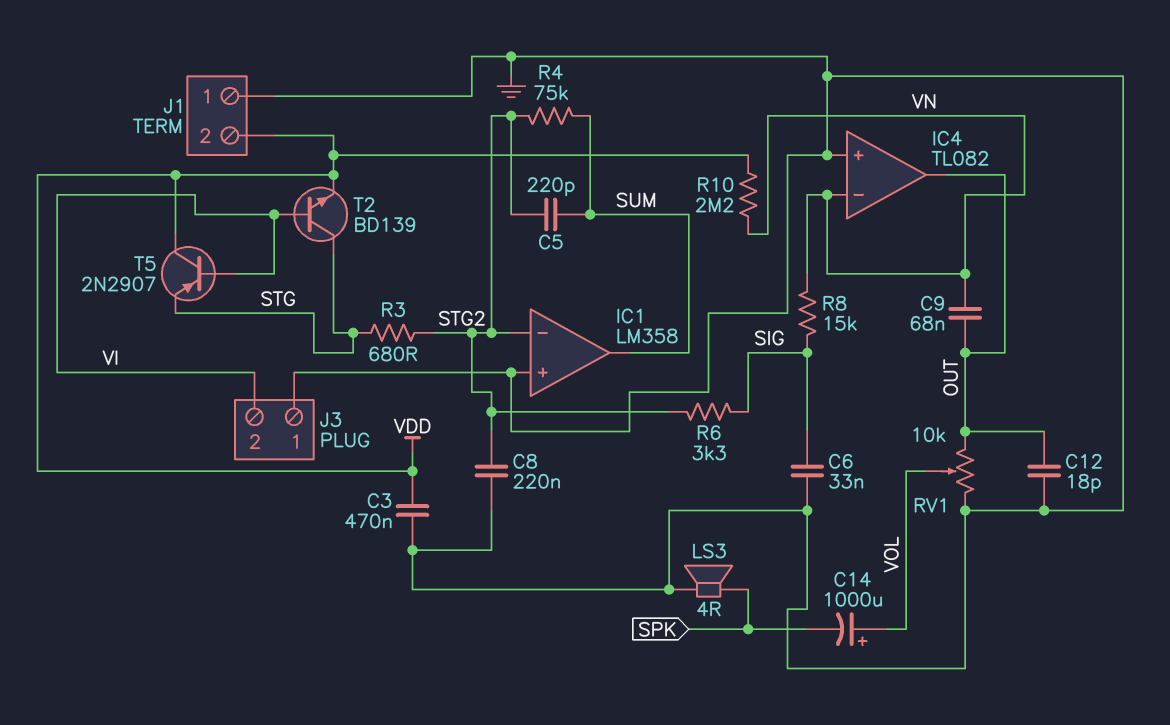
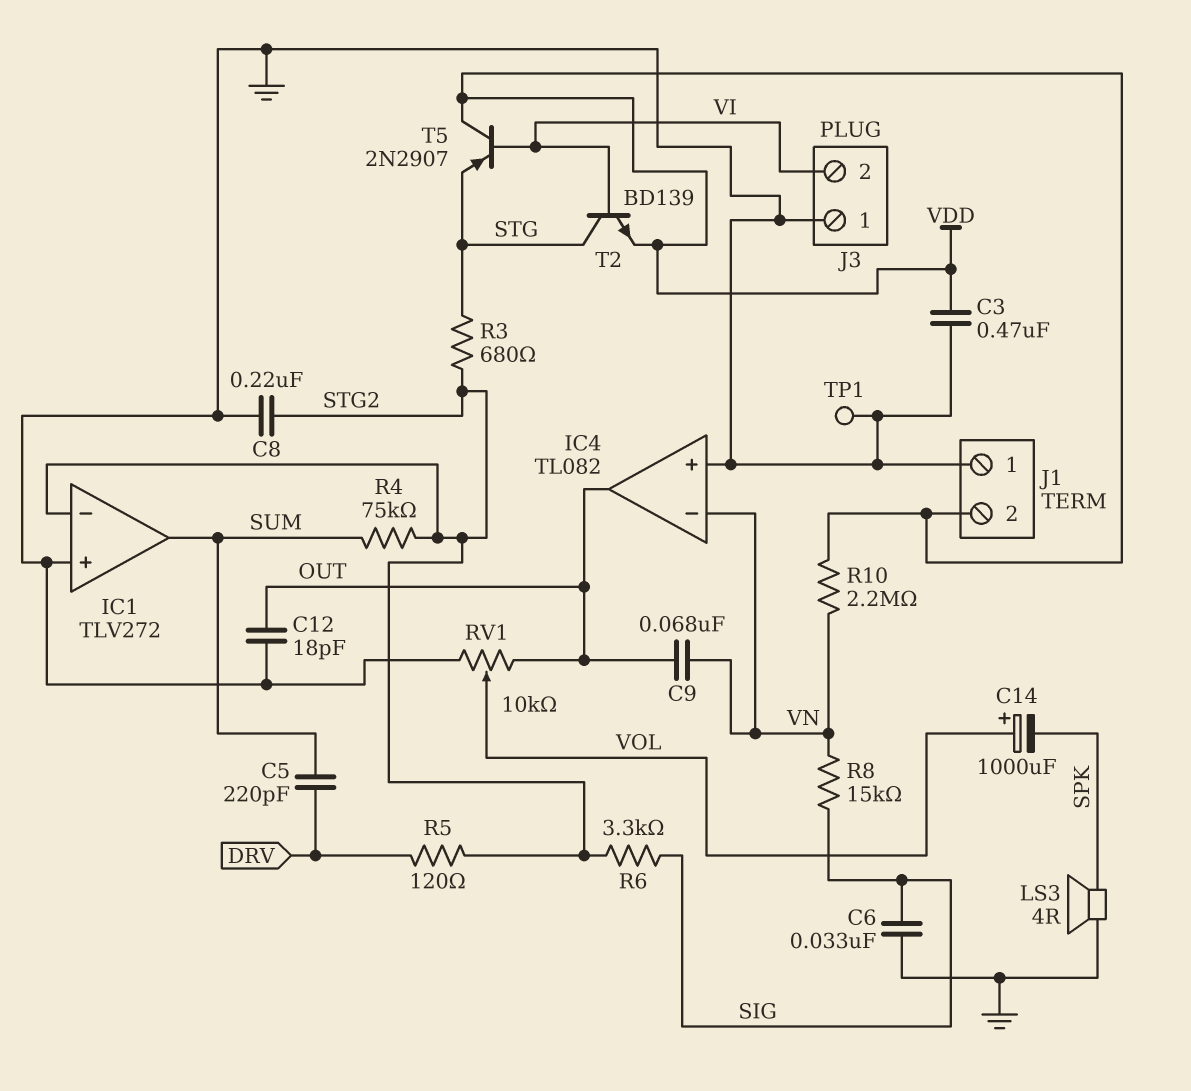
C5: 220pF (STG2, SUM) -> 220pF (DRV, SUM)
IC1: LM358 -> TLV272
R5: none -> 120 (DRV, STG2)
TP1: none -> test point (GND)

